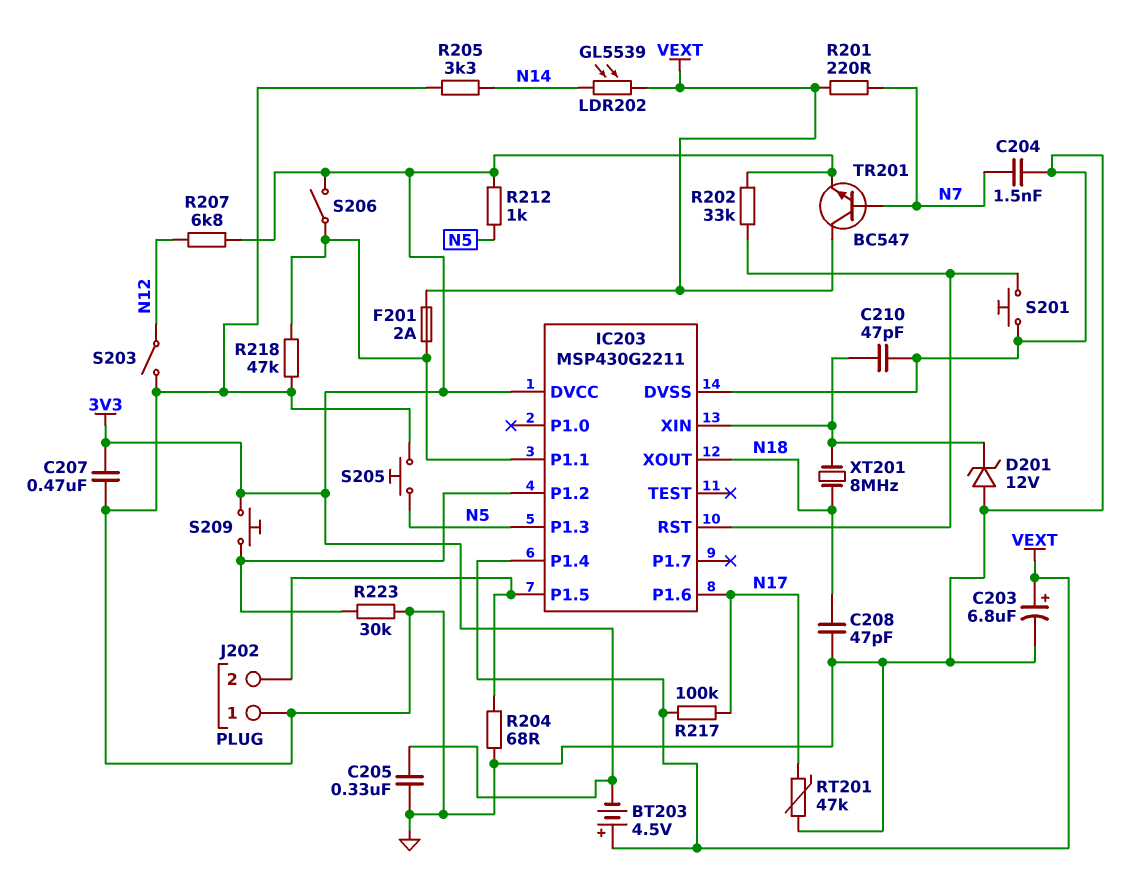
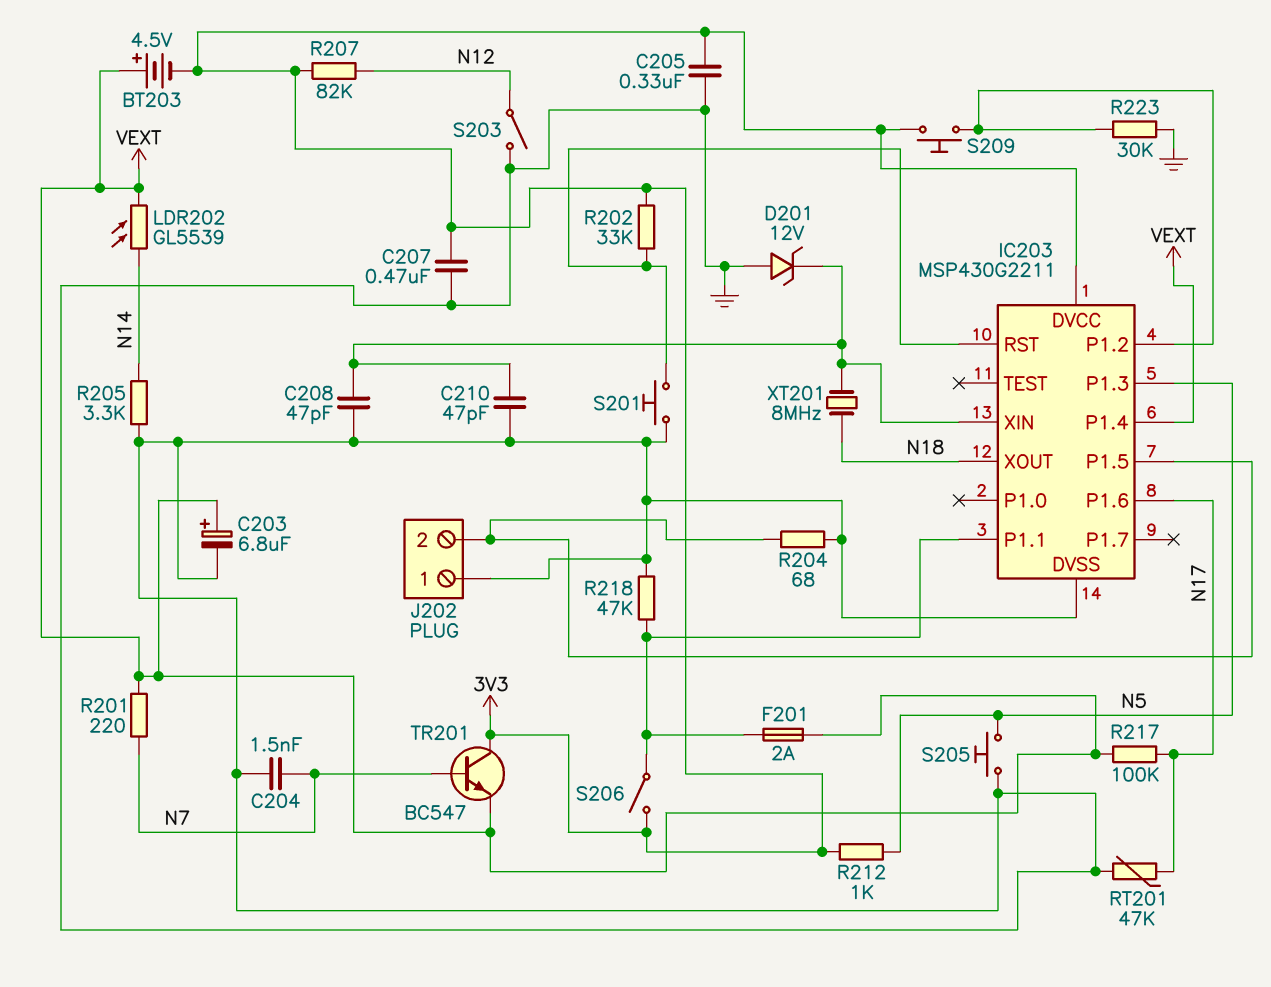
C208: 47pF (GND, N18) -> 47pF (GND, IC203/XIN)
R207: 6.8k (3V3, N12) -> 82k (3V3, N12)
TR201: NPN BC547 (B N7, C VEXT, E 3V3) -> NPN BC547 (B N7, C 3V3, E VEXT)

